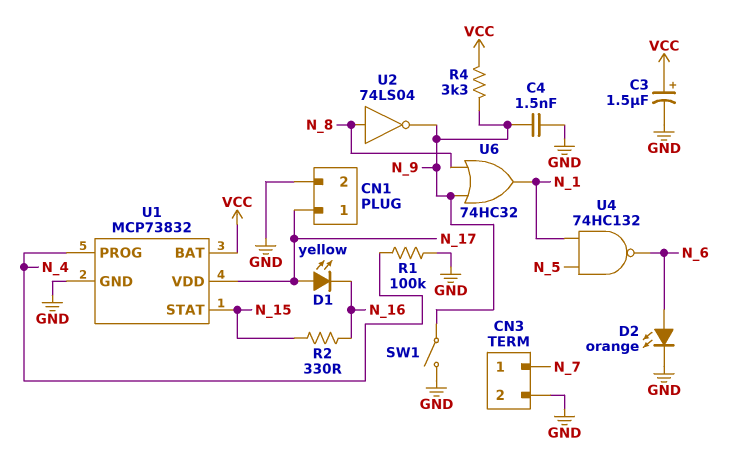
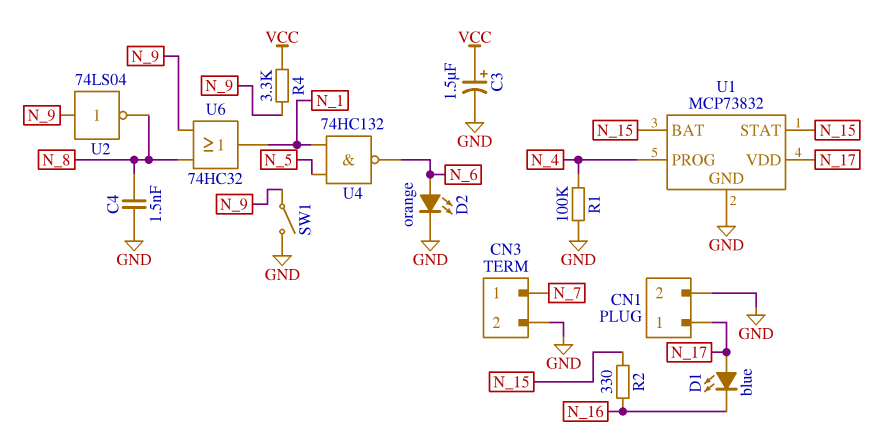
C4: 1.5nF (GND, N_9) -> 1.5nF (GND, N_8)
D1: LED yellow (A N_17, K N_16) -> LED blue (A N_17, K N_16)
U1 pin BAT: VCC -> N_15
U2: NOT 74LS04 (in N_8, out N_9) -> NOT 74LS04 (in N_9, out N_8)

